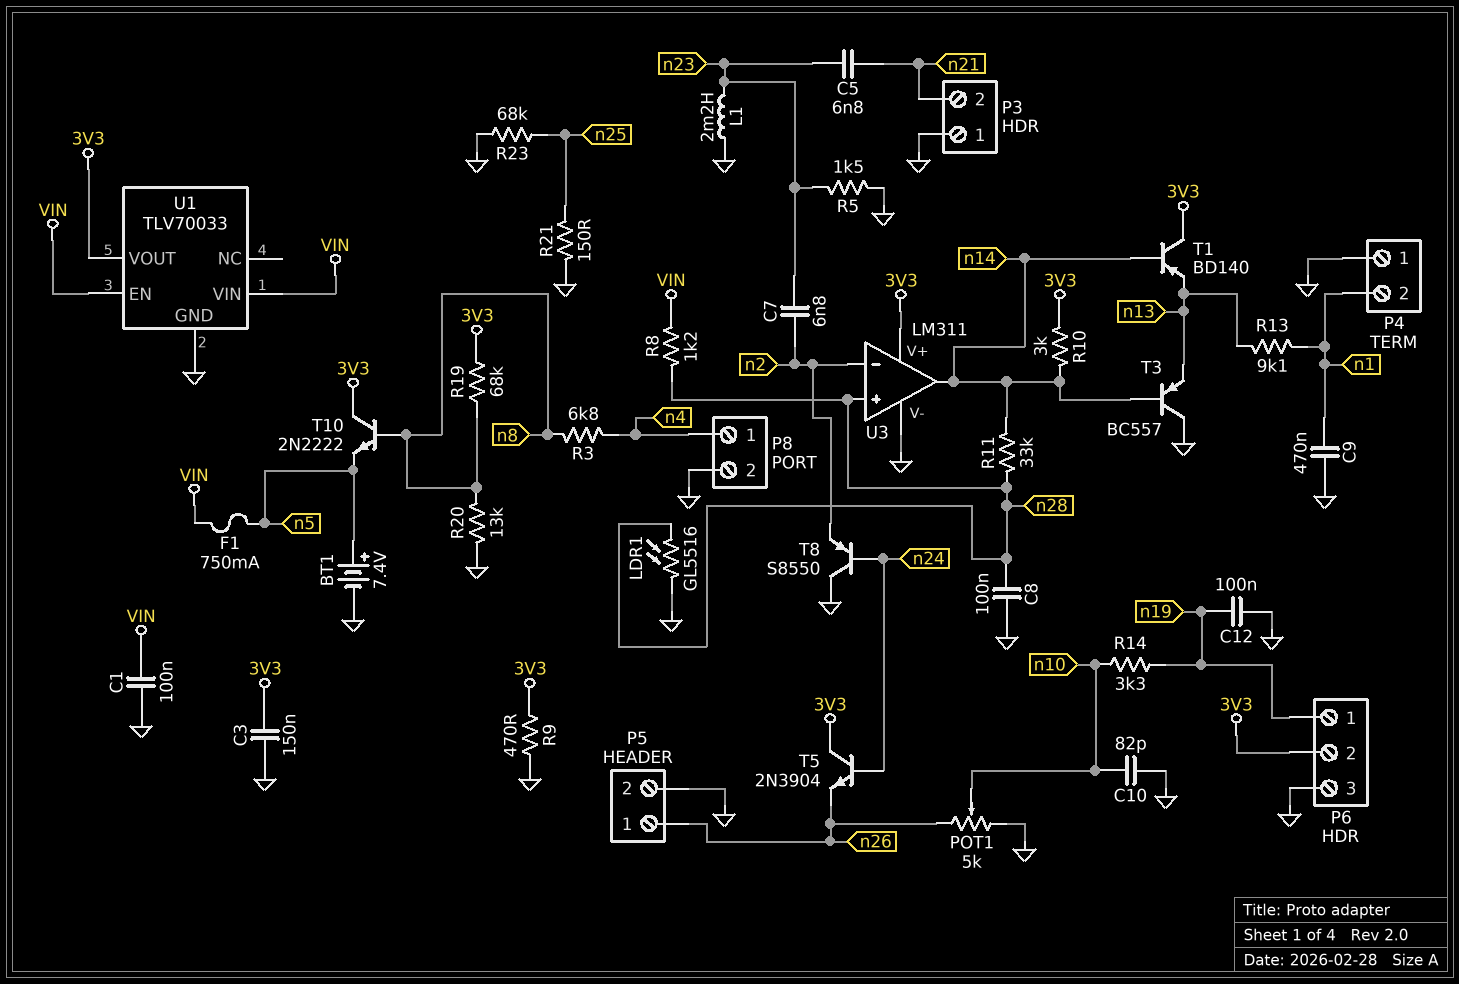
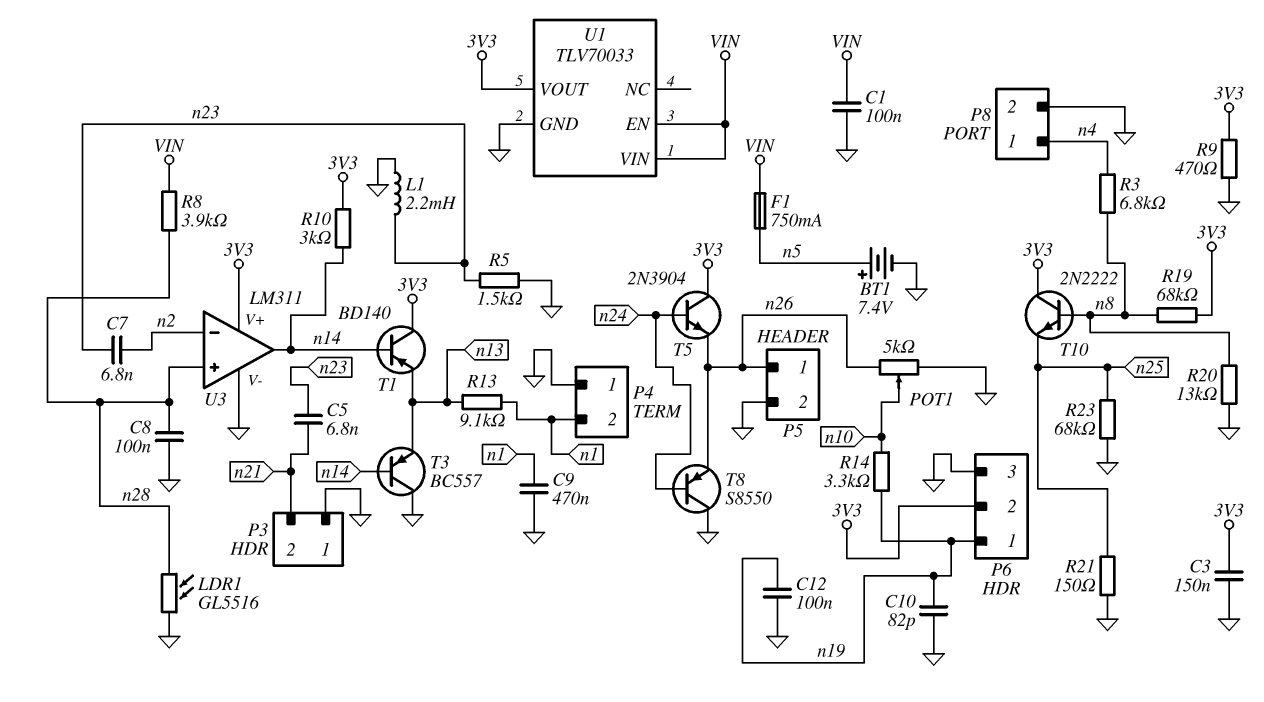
C10: 82pF (GND, n10) -> 82pF (GND, n19)
R8: 1.2k (VIN, n28) -> 3.9k (VIN, n28)
R11: 33k (n14, n28) -> none
T8: PNP S8550 (B n24, C GND, E n2) -> PNP S8550 (B n24, C GND, E n26)
T10: NPN 2N2222 (B n8, C 3V3, E n5) -> NPN 2N2222 (B n8, C 3V3, E n25)

